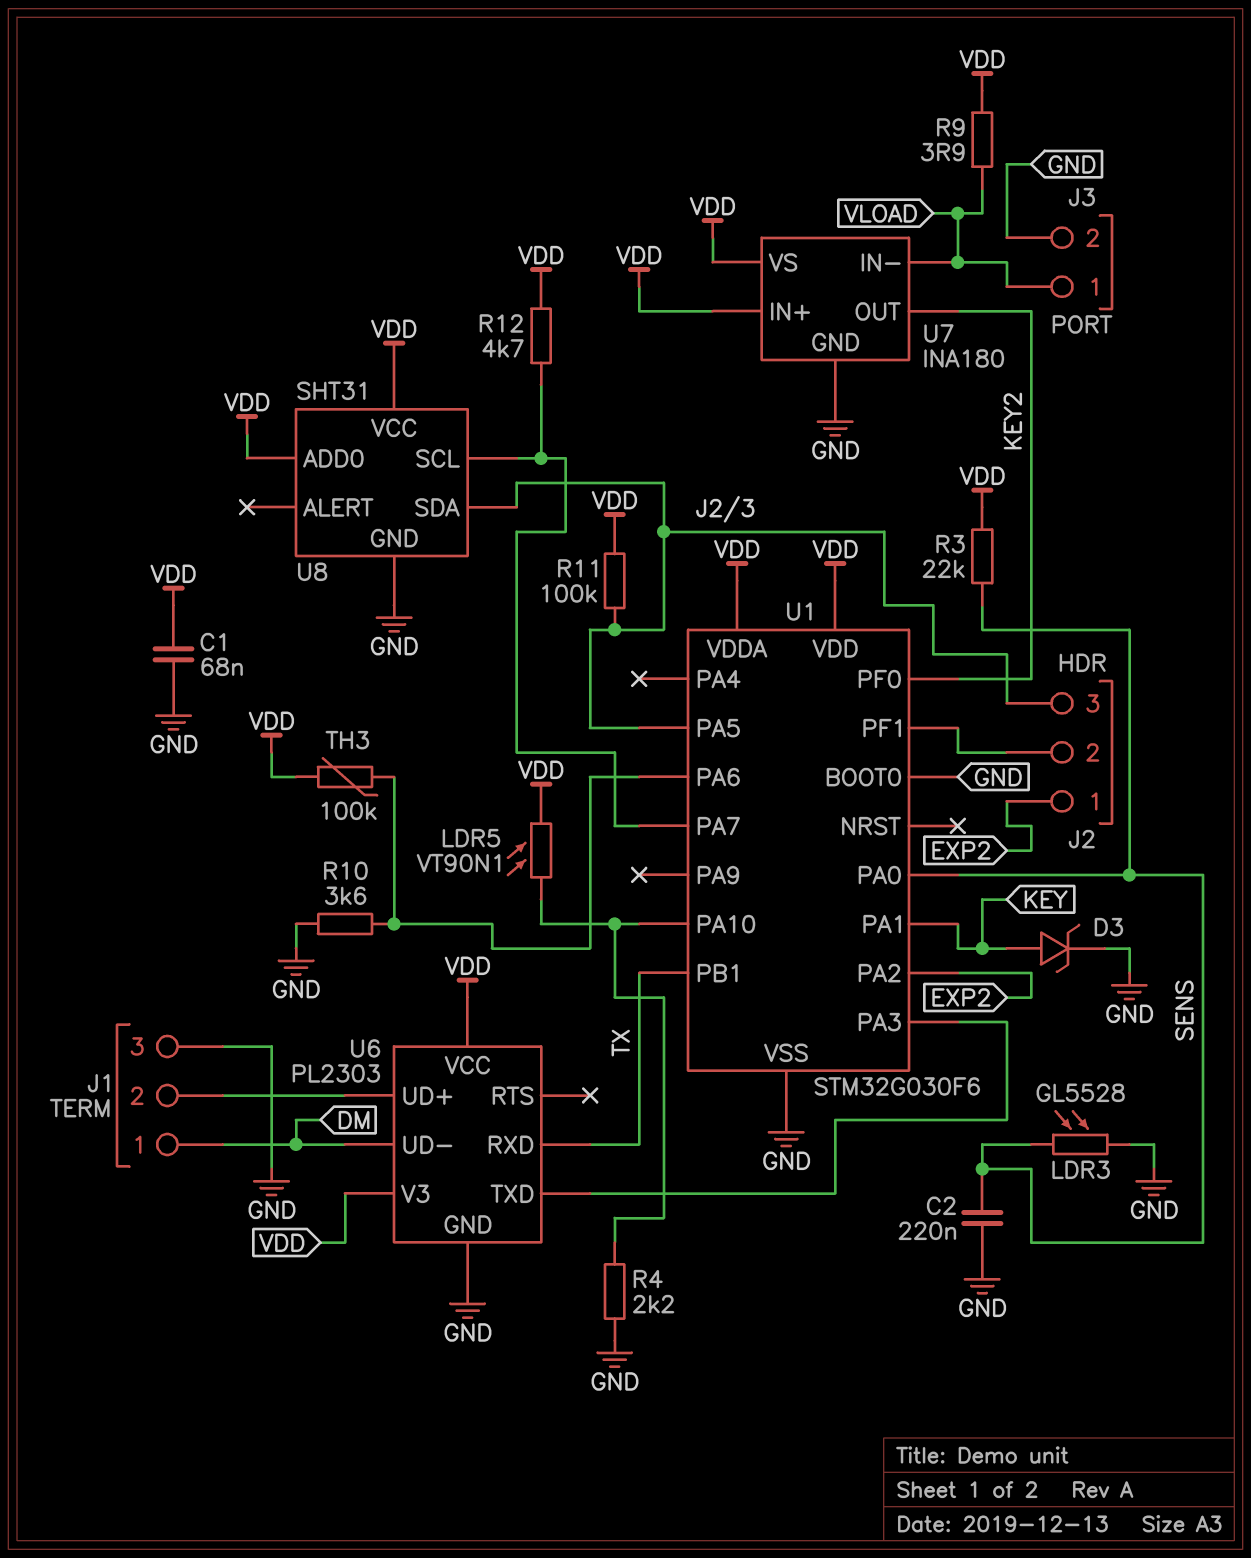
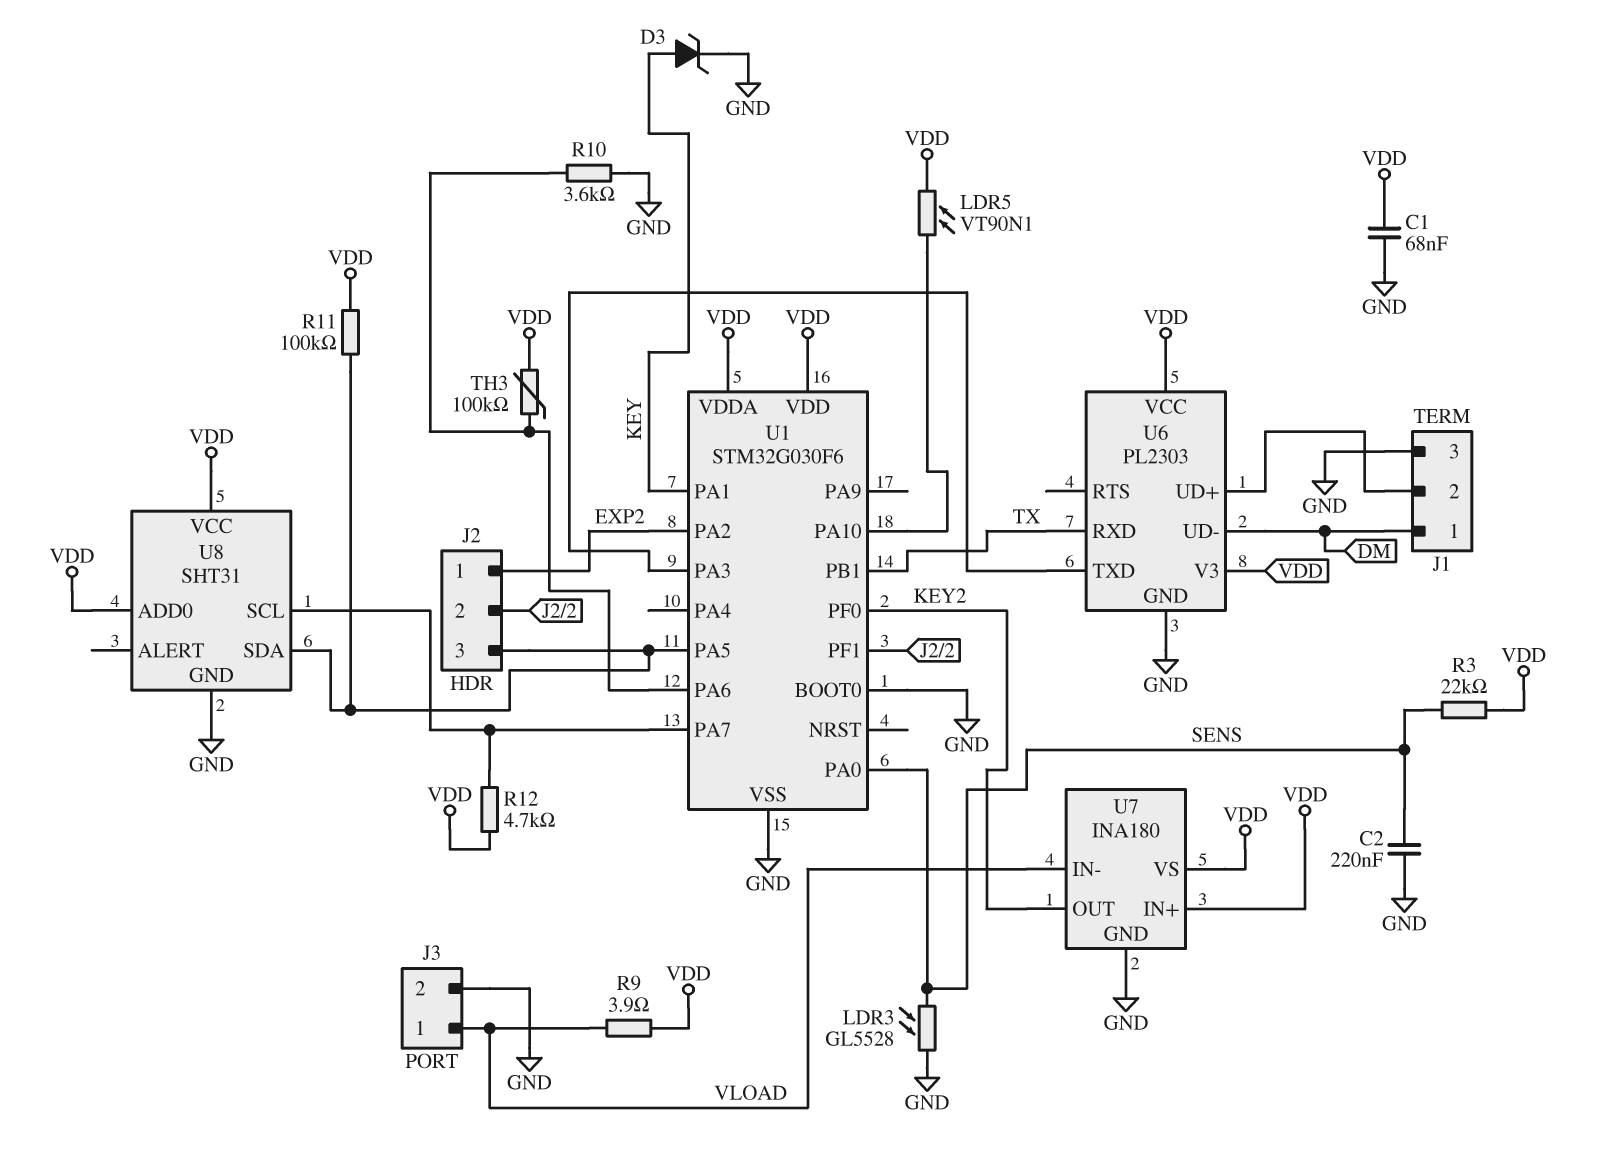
R4: 2.2k (GND, U1/PA10) -> none

